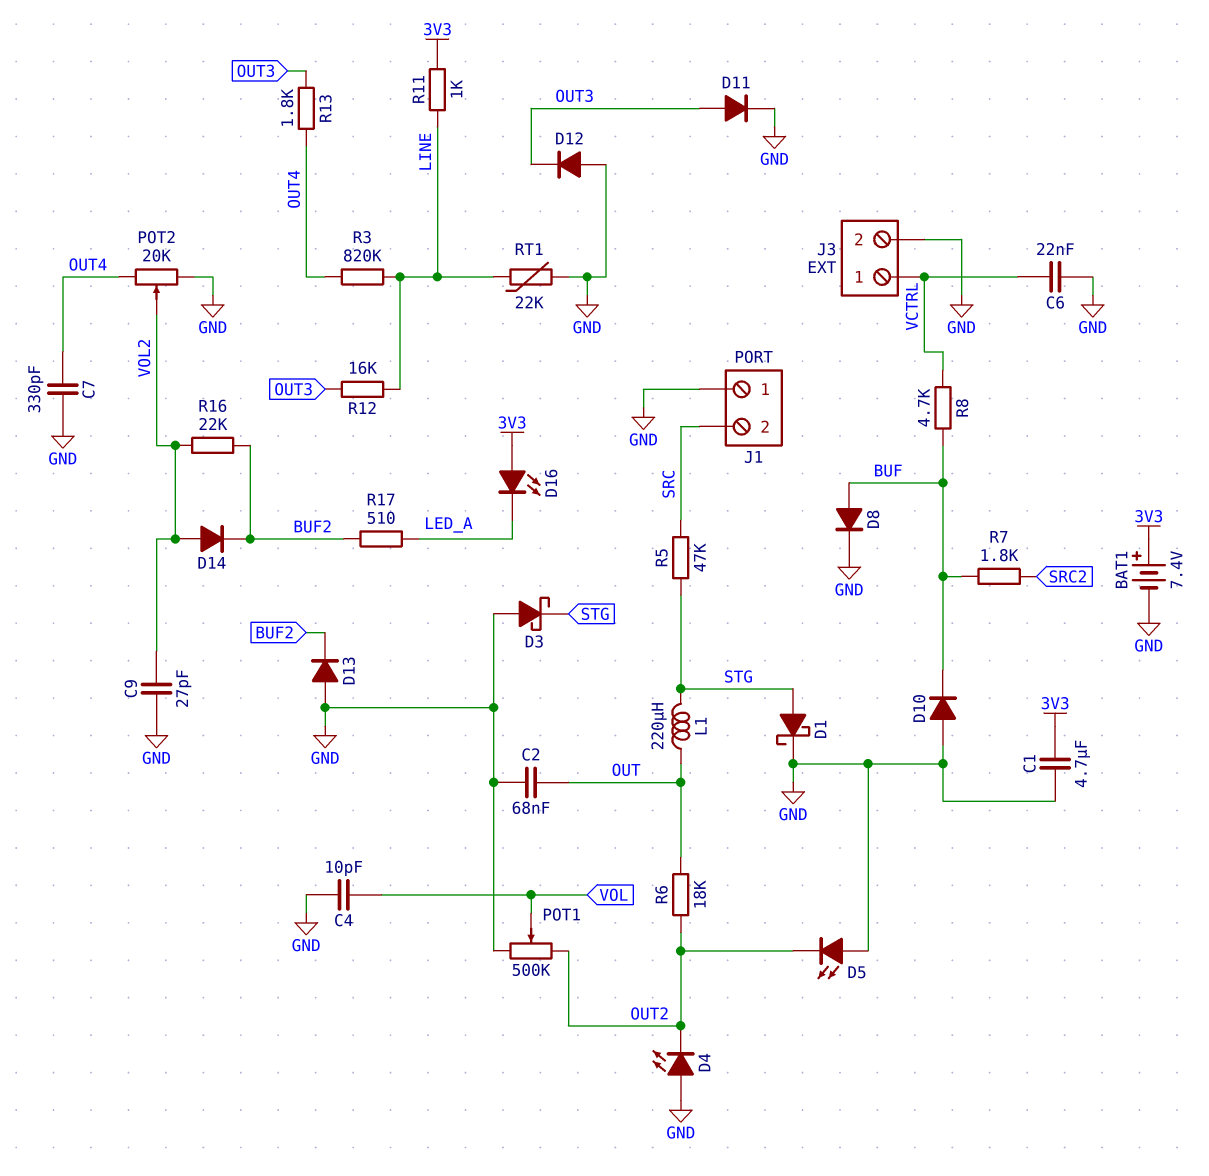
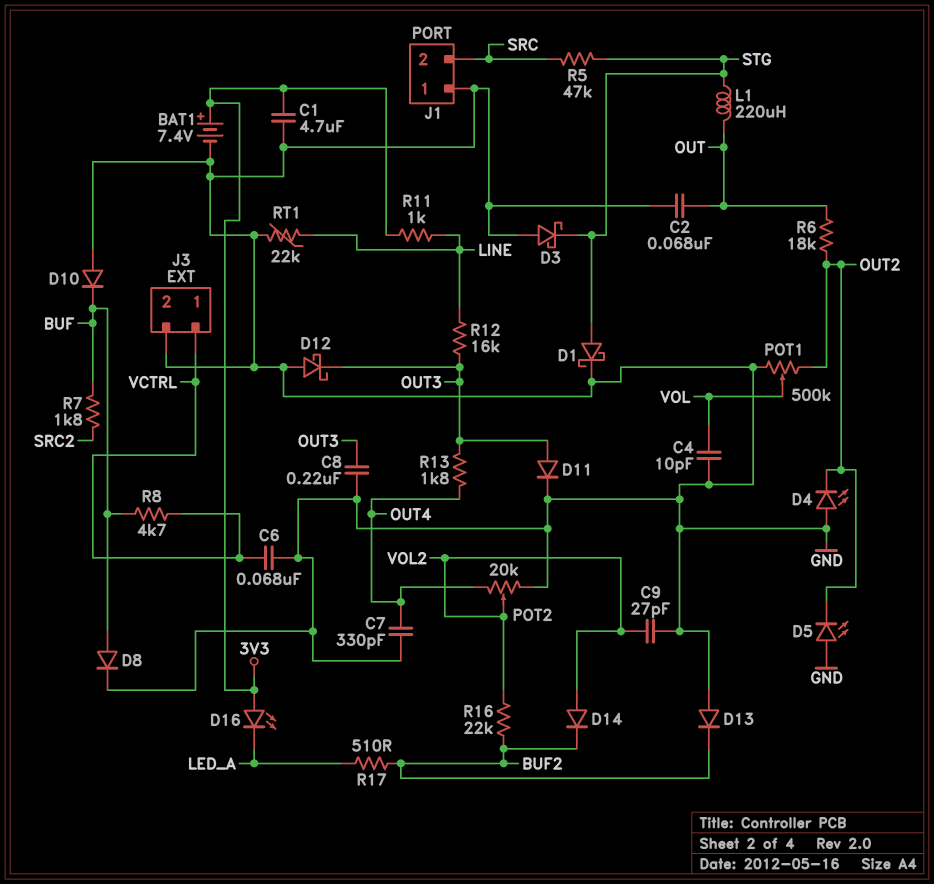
C6: 22nF (GND, VCTRL) -> 68nF (GND, VCTRL)
C8: none -> 220nF (GND, OUT3)
D12: diode (A GND, K OUT3) -> schottky (A GND, K OUT3)
R3: 820k (LINE, OUT4) -> none

